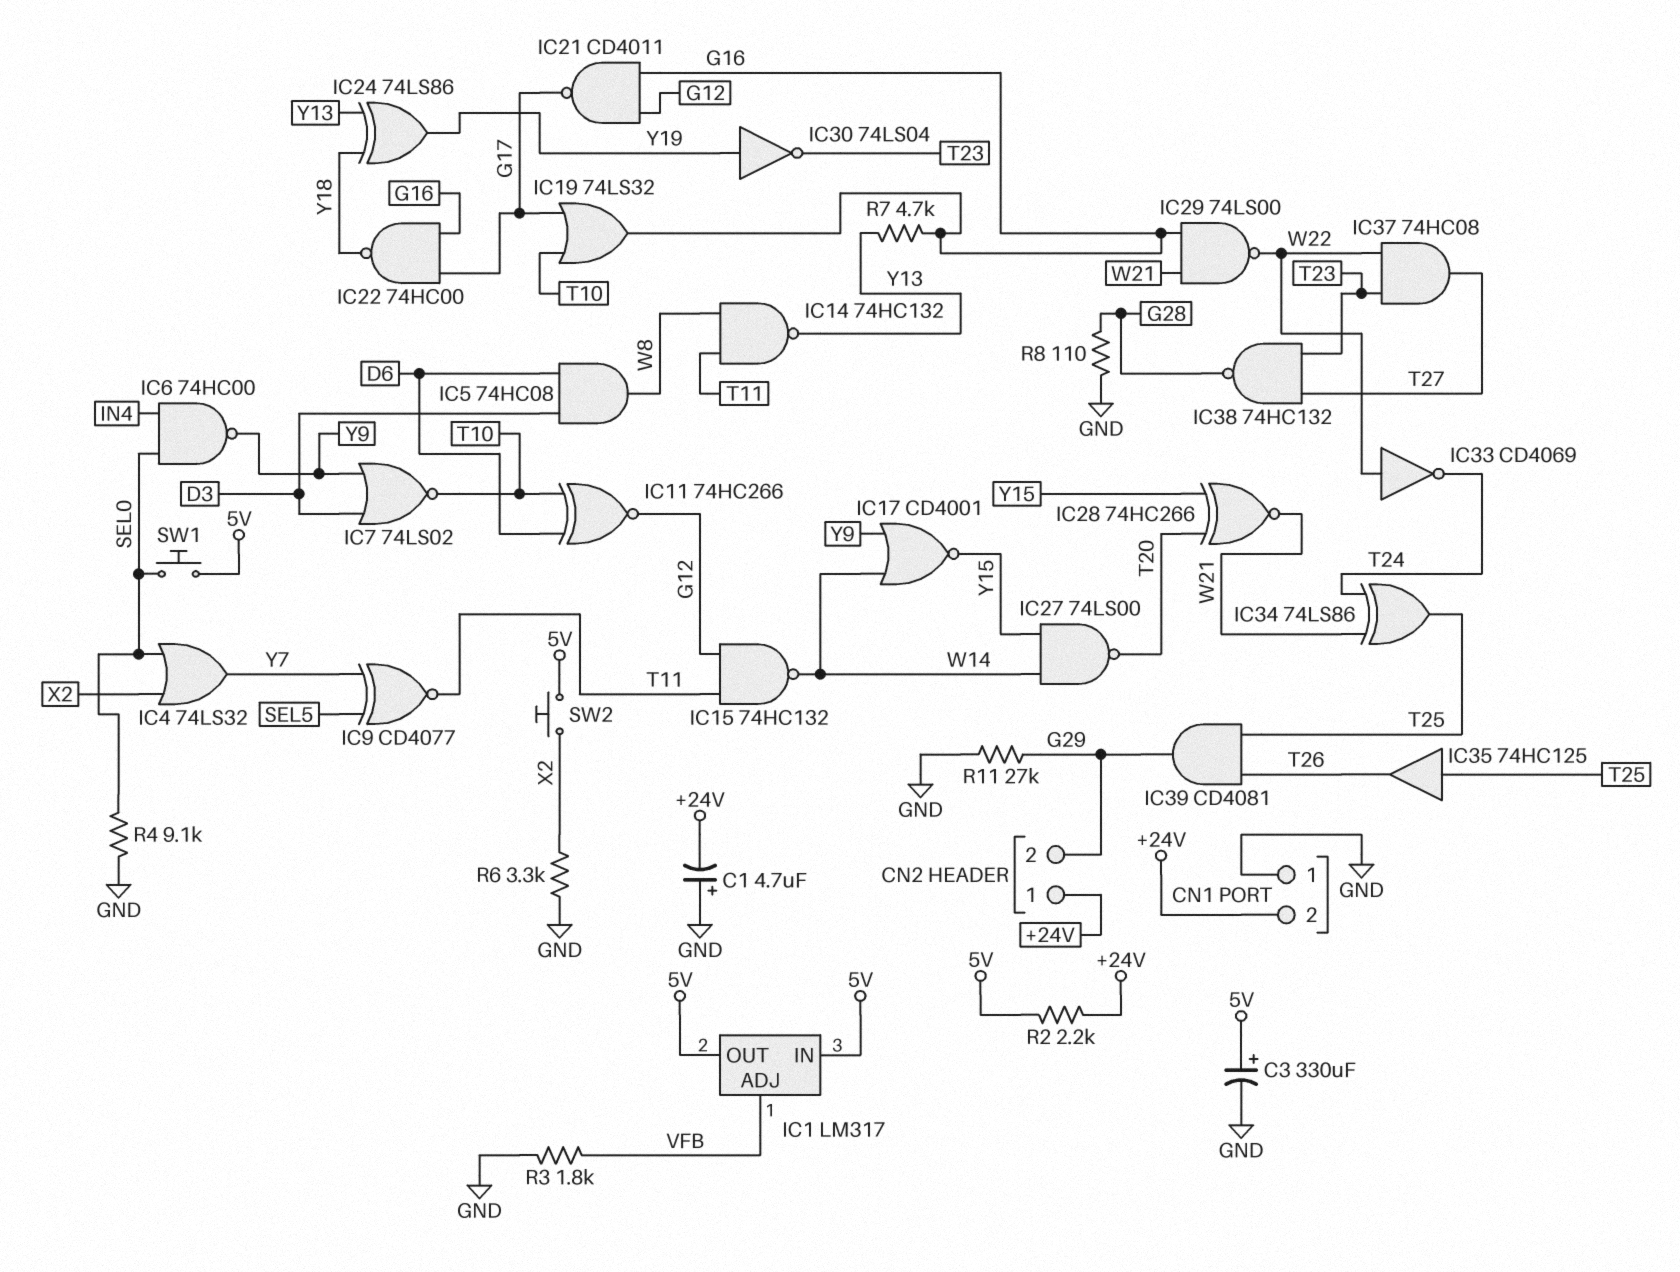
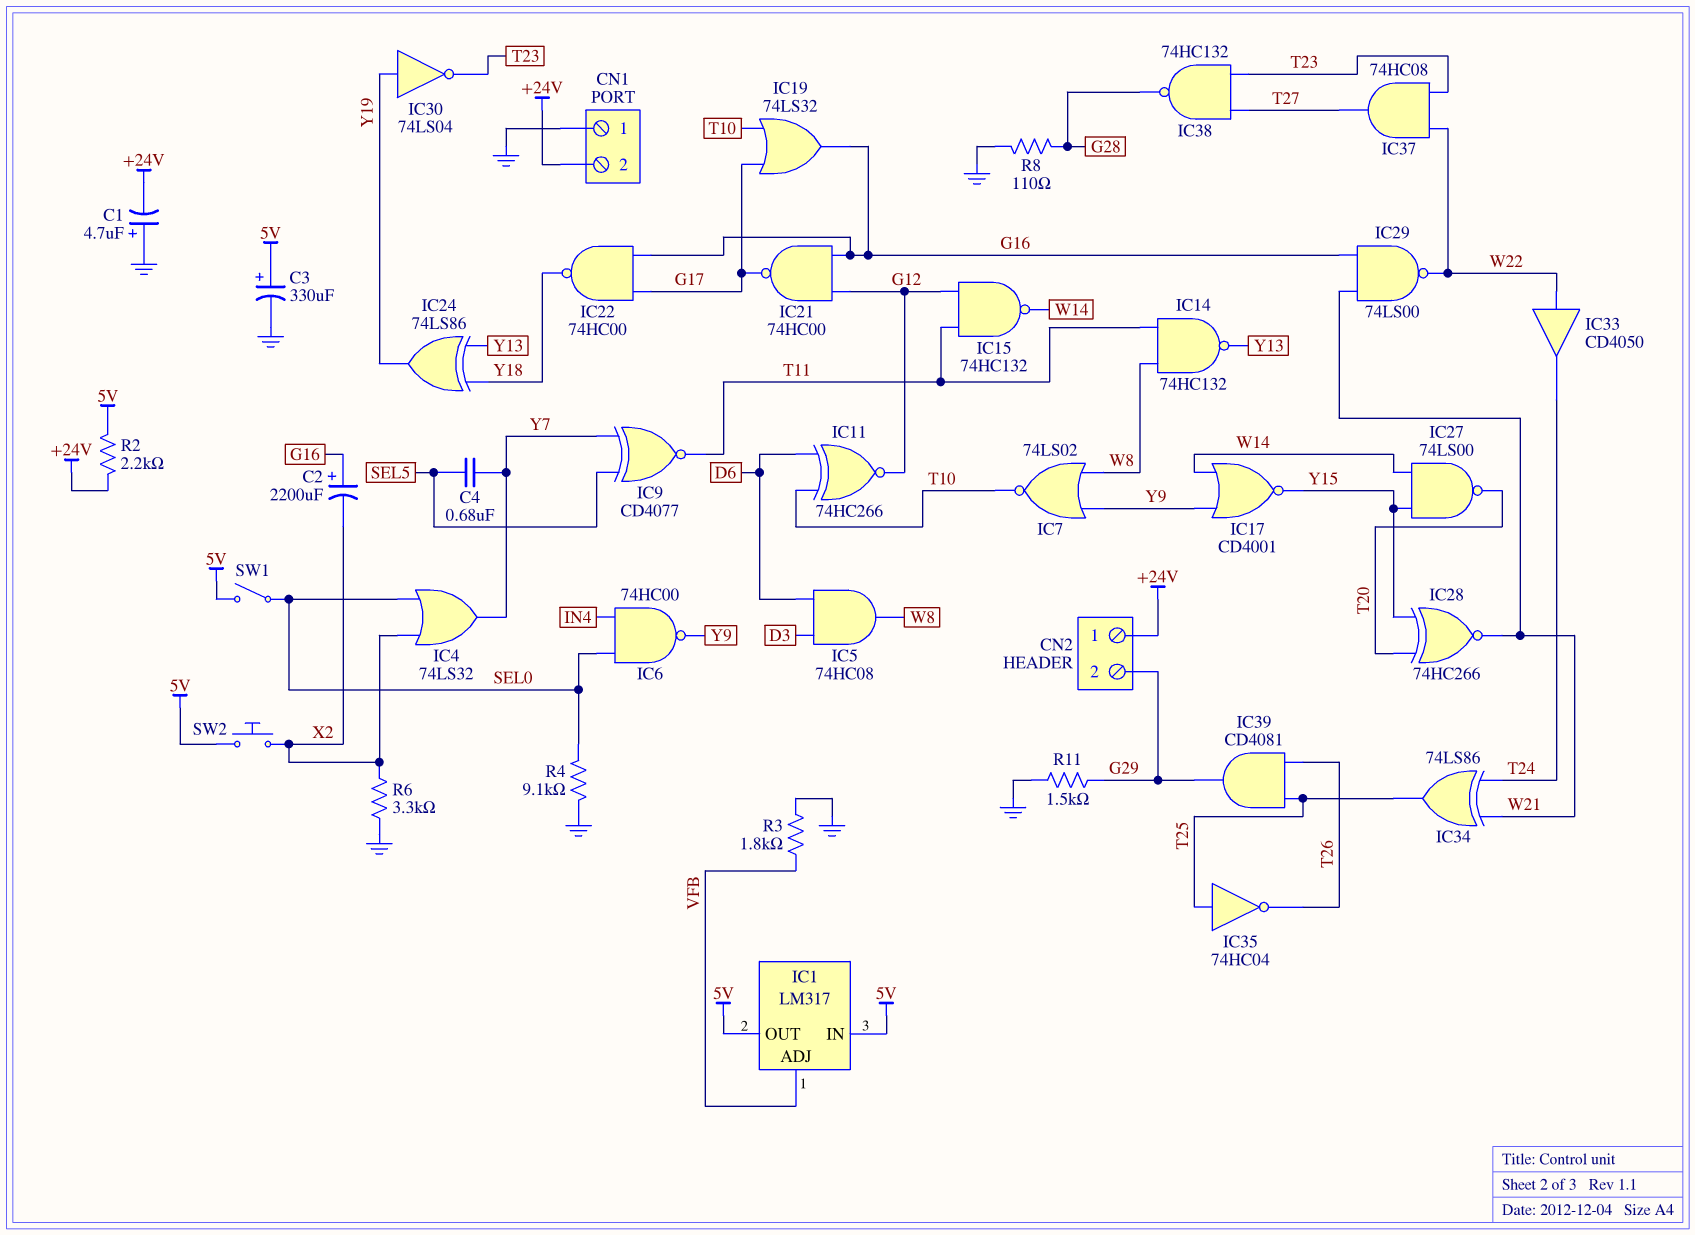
C2: none -> 2200uF (plus G16, minus X2)
C4: none -> 680nF (SEL5, Y7)
IC7: NOR 74LS02 (in D3, in Y9, out T10) -> NOR 74LS02 (in W8, in Y9, out T10)
IC21: NAND CD4011 (in G12, in G16, out G17) -> NAND 74HC00 (in G12, in G16, out G17)
IC33: NOT CD4069 (in W22, out T24) -> buffer CD4050 (in W22, out T24)
IC35: buffer 74HC125 (in T25, out T26) -> NOT 74HC04 (in T25, out T26)
R7: 4.7k (G16, Y13) -> none
R11: 27k (G29, GND) -> 1.5k (G29, GND)
SW1: button (5V, SEL0) -> switch (5V, SEL0)

